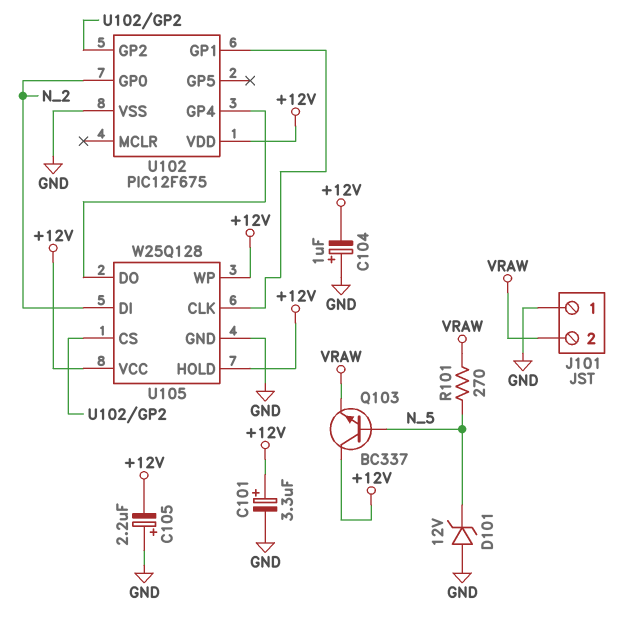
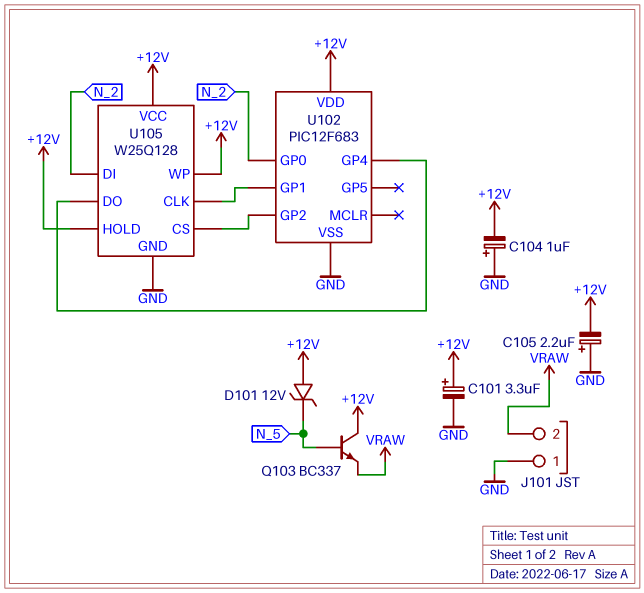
D101: zener 12V (A GND, K N_5) -> zener 12V (A +12V, K N_5)
R101: 270 (N_5, VRAW) -> none
U102: PIC12F675 -> PIC12F683

